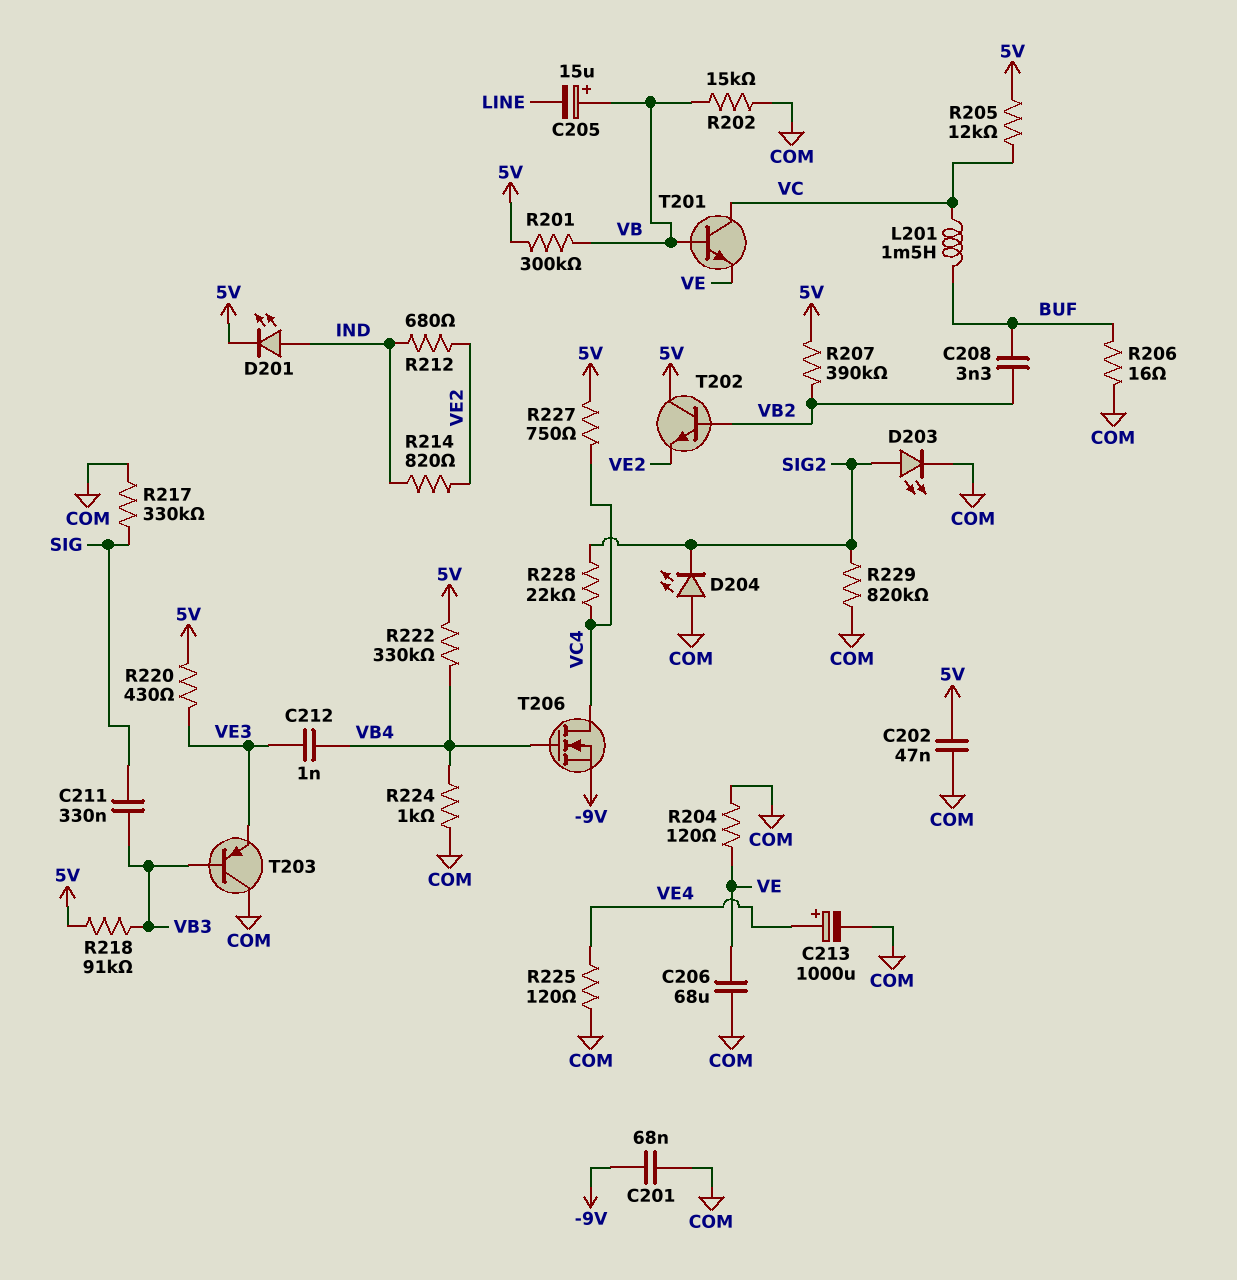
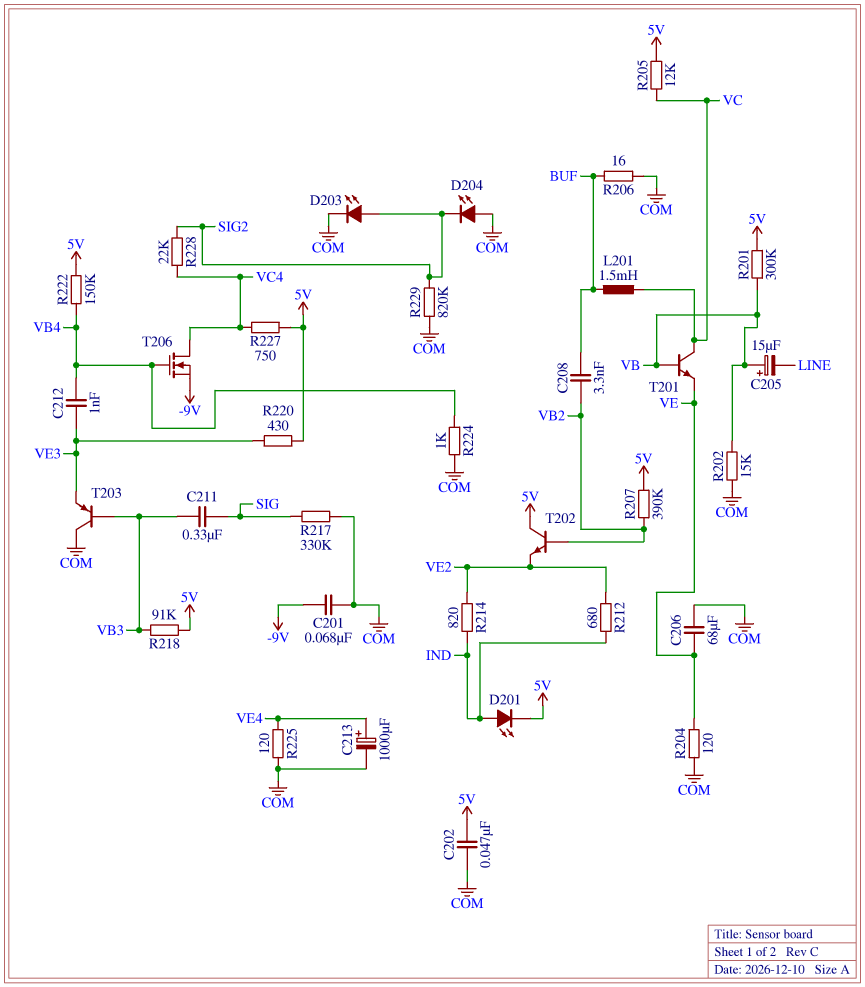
R222: 330k (5V, VB4) -> 150k (5V, VB4)

